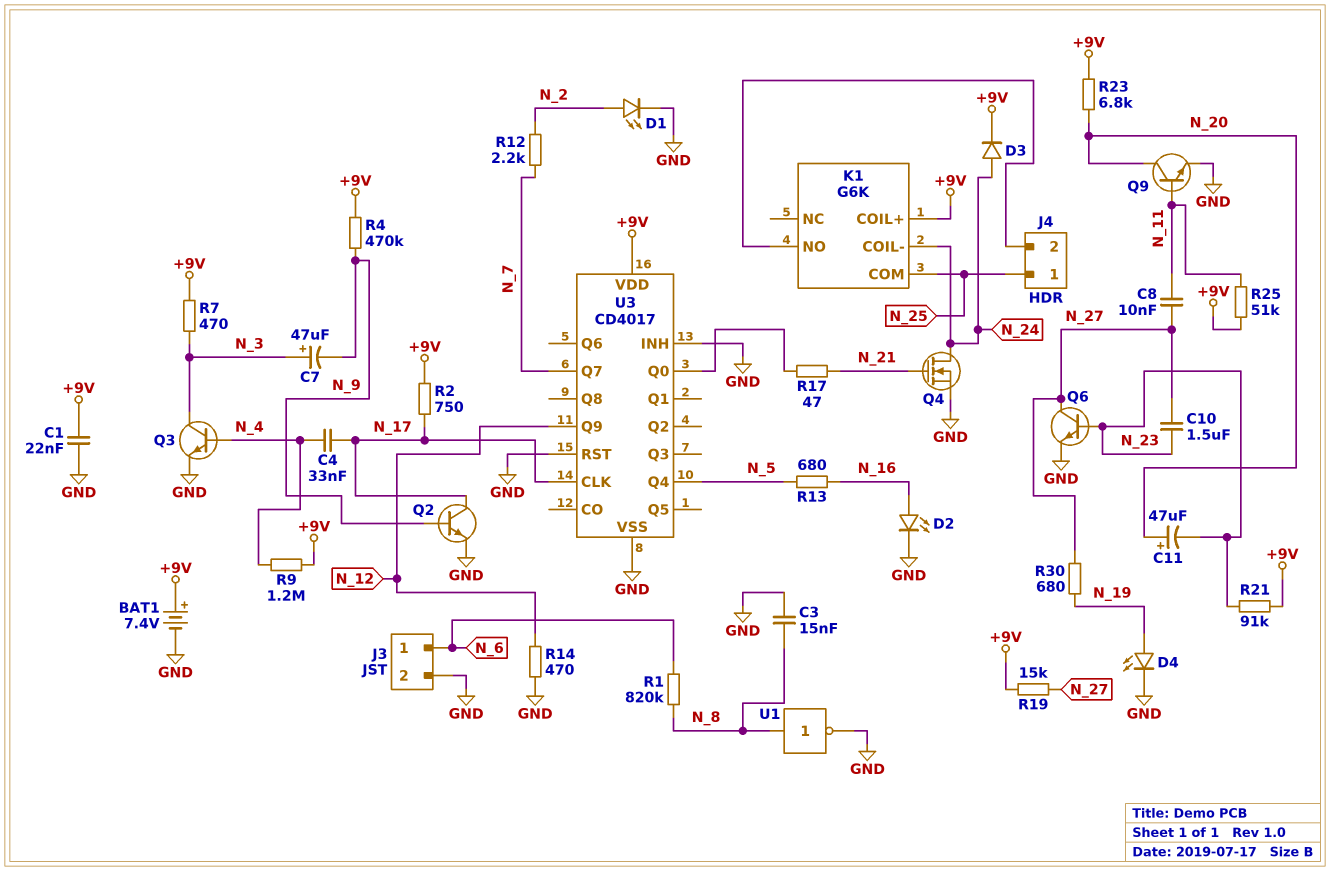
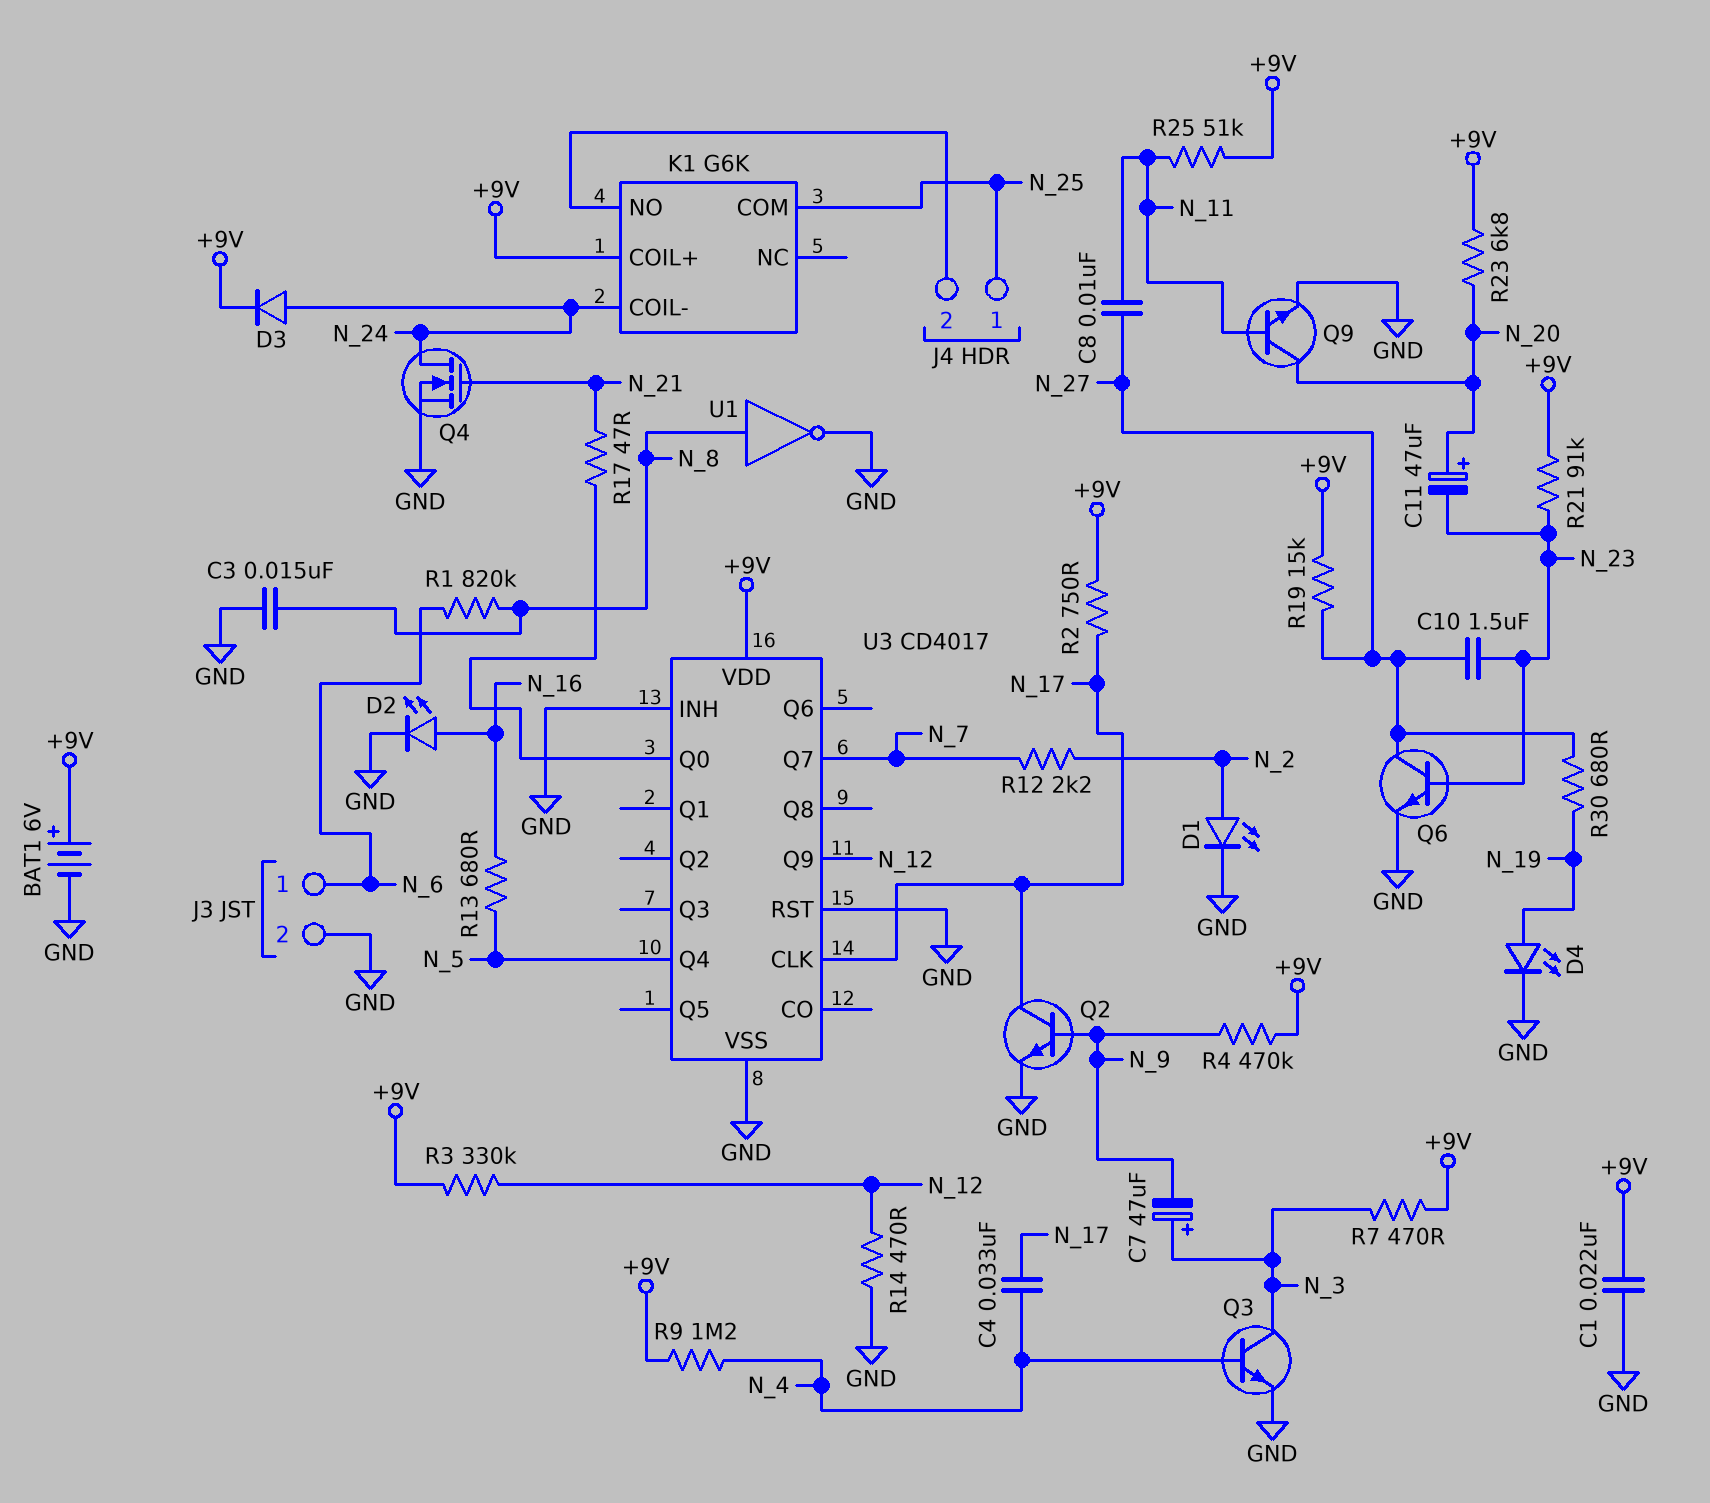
BAT1: 7.4V (plus +9V, minus GND) -> 6V (plus +9V, minus GND)
R3: none -> 330k (+9V, N_12)

